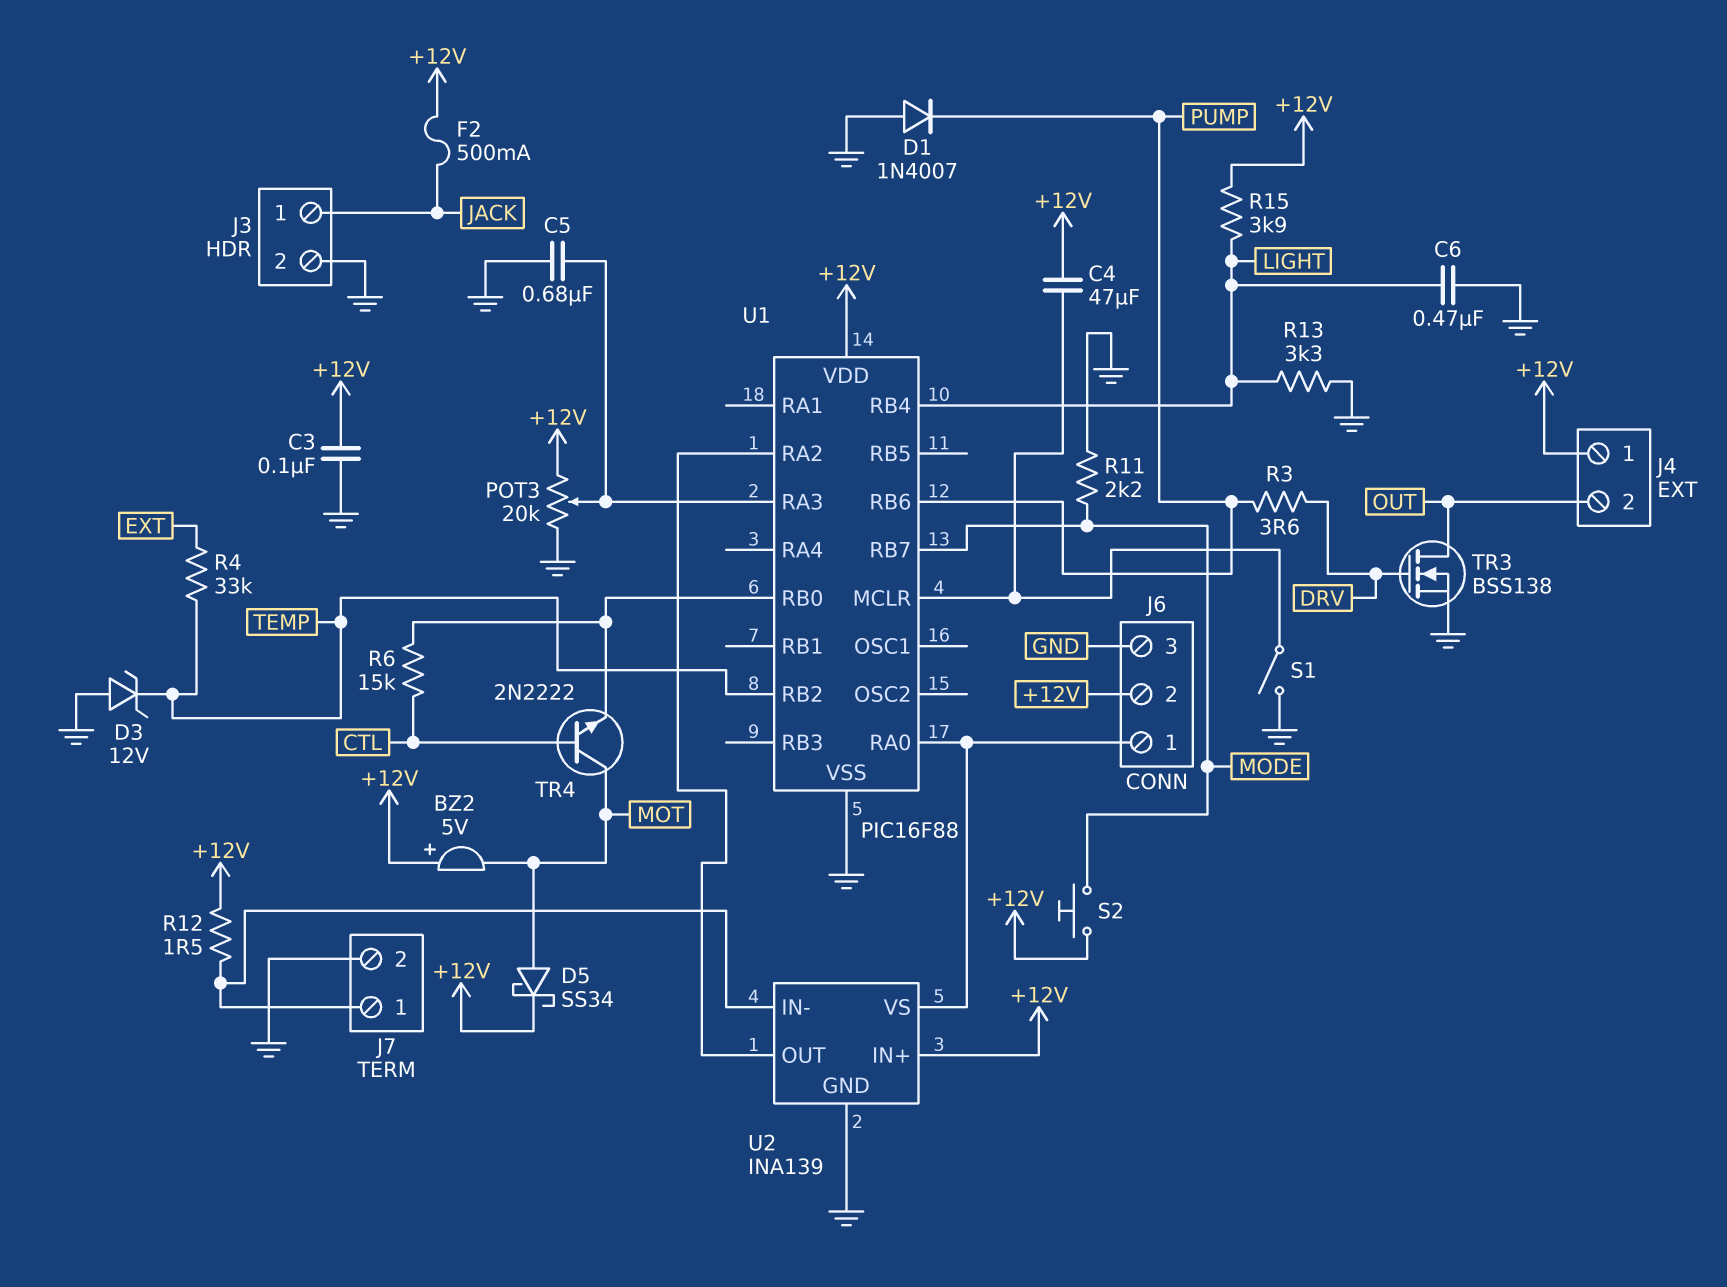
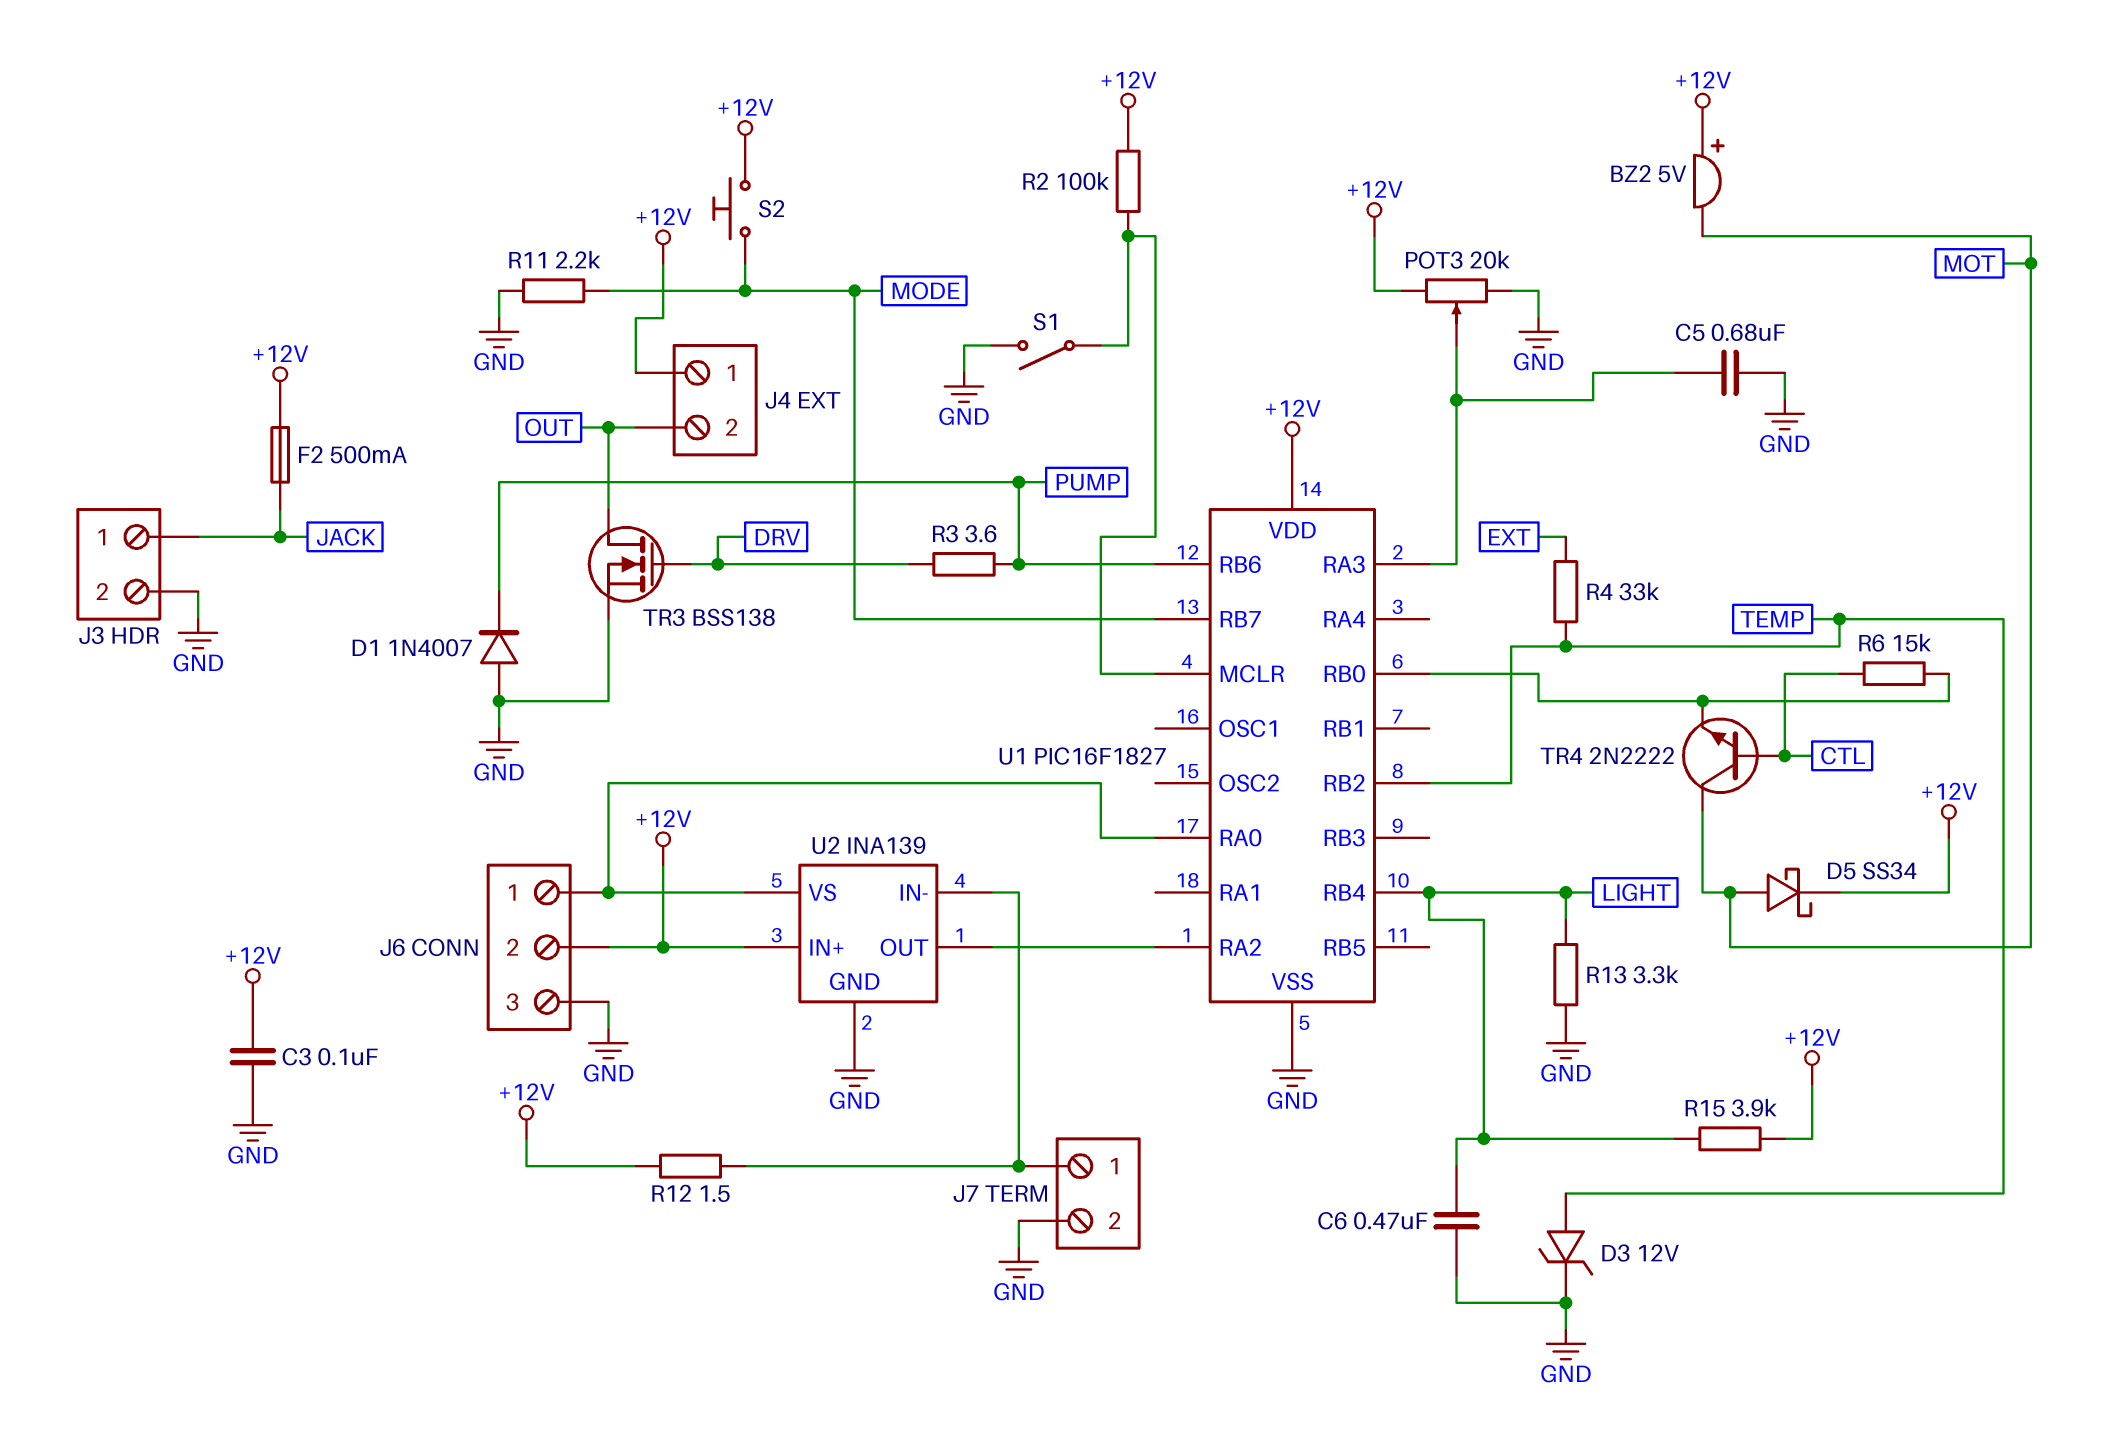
C4: 47uF (+12V, U1/MCLR) -> none
D3: zener 12V (A GND, K TEMP) -> zener 12V (A TEMP, K GND)
R2: none -> 100k (+12V, U1/MCLR)
U1: PIC16F88 -> PIC16F1827

